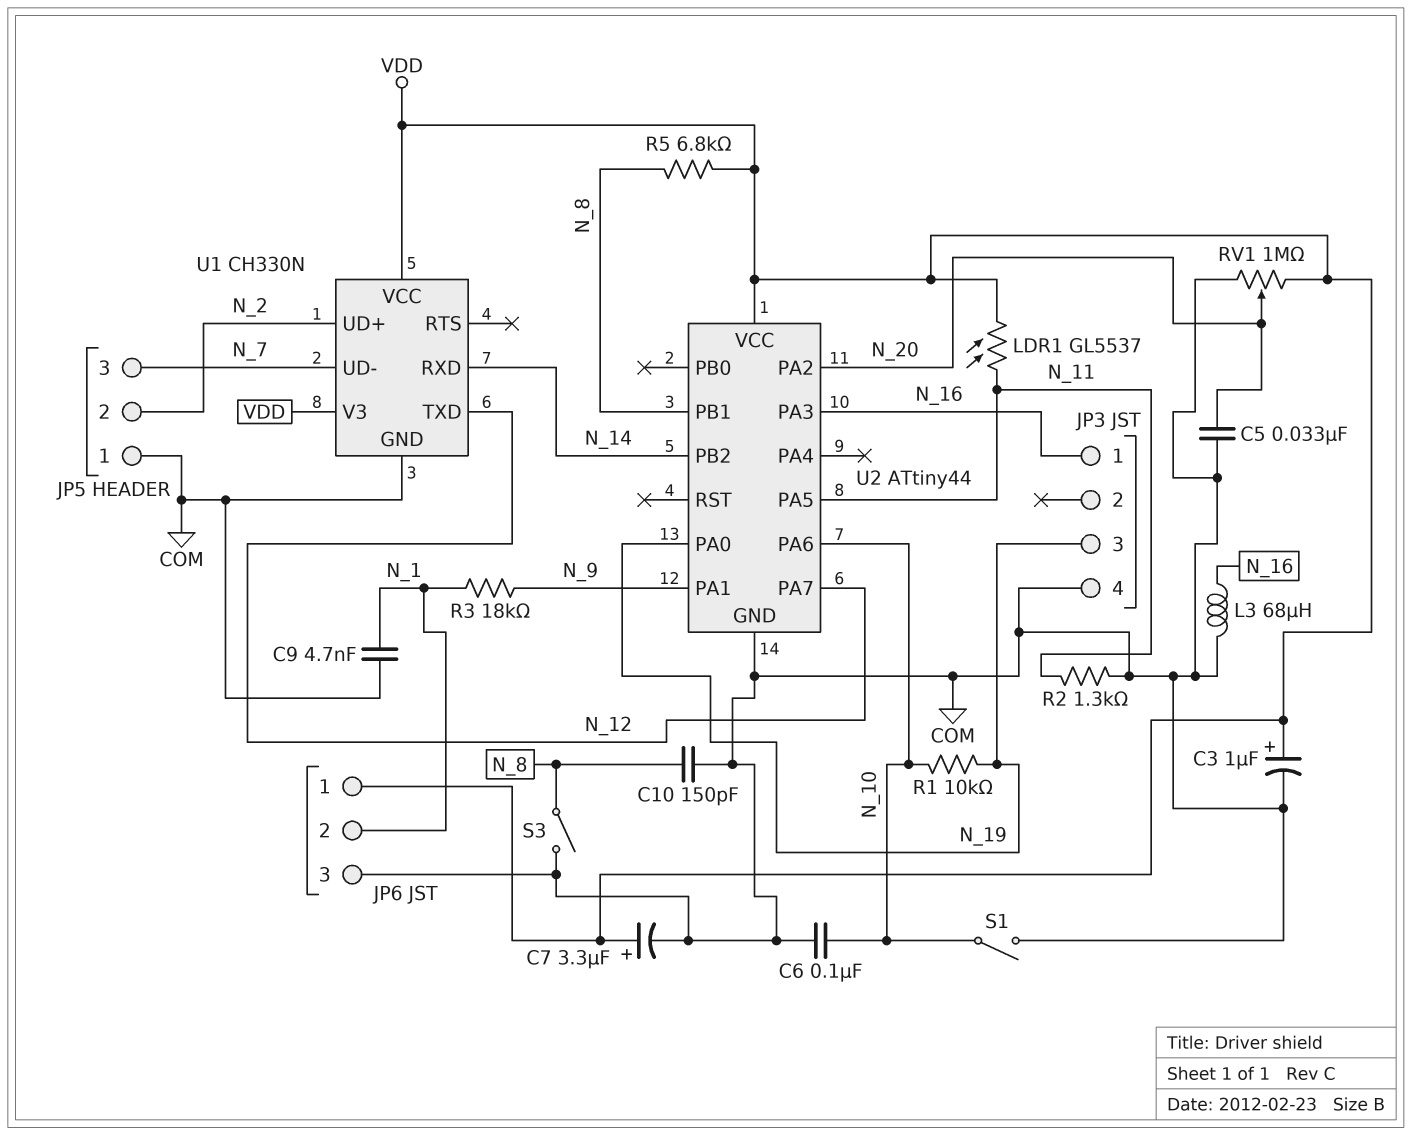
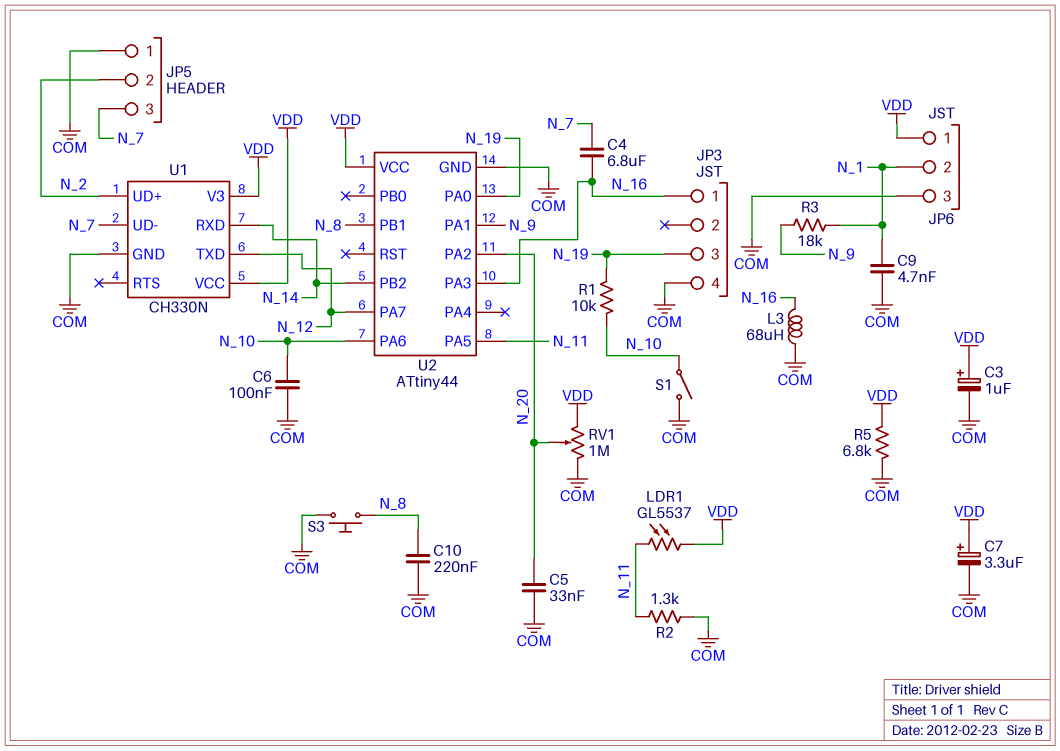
C4: none -> 6.8uF (N_7, N_16)
C10: 150pF (COM, N_8) -> 220nF (COM, N_8)
R5: 6.8k (N_8, VDD) -> 6.8k (COM, VDD)
S3: switch (COM, N_8) -> button (COM, N_8)

